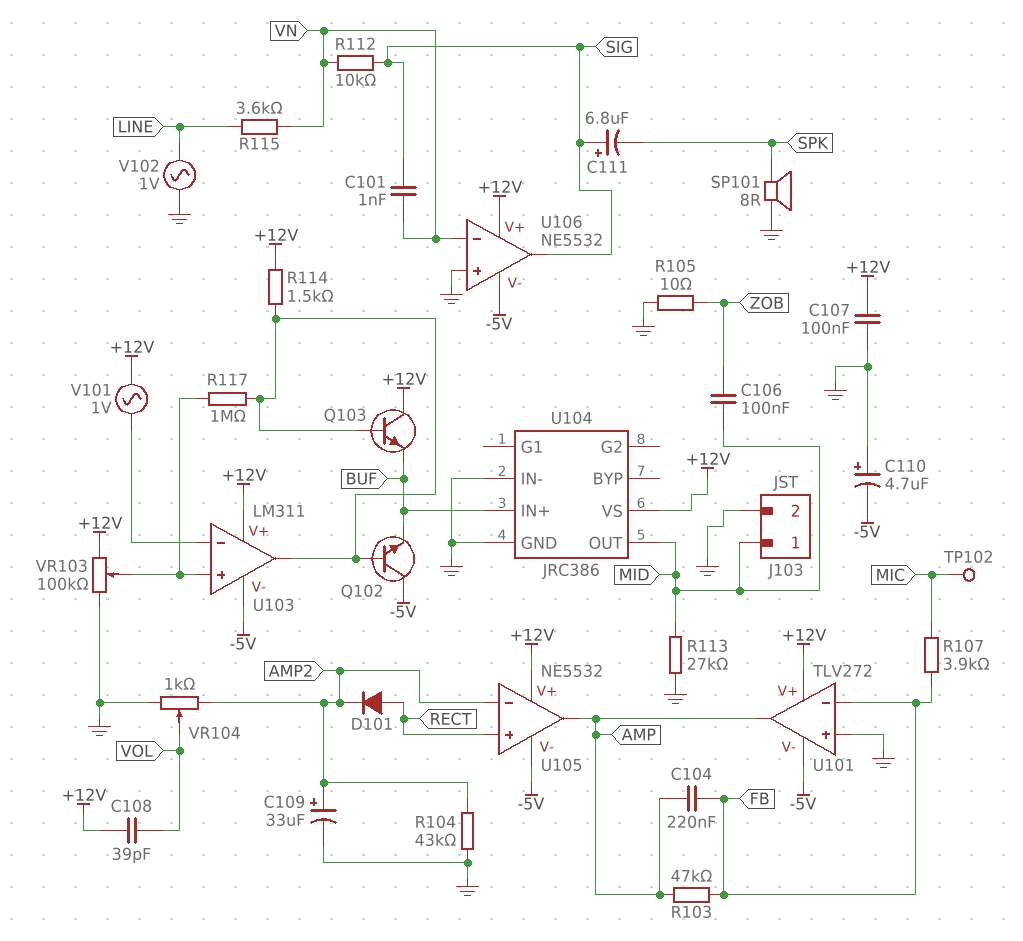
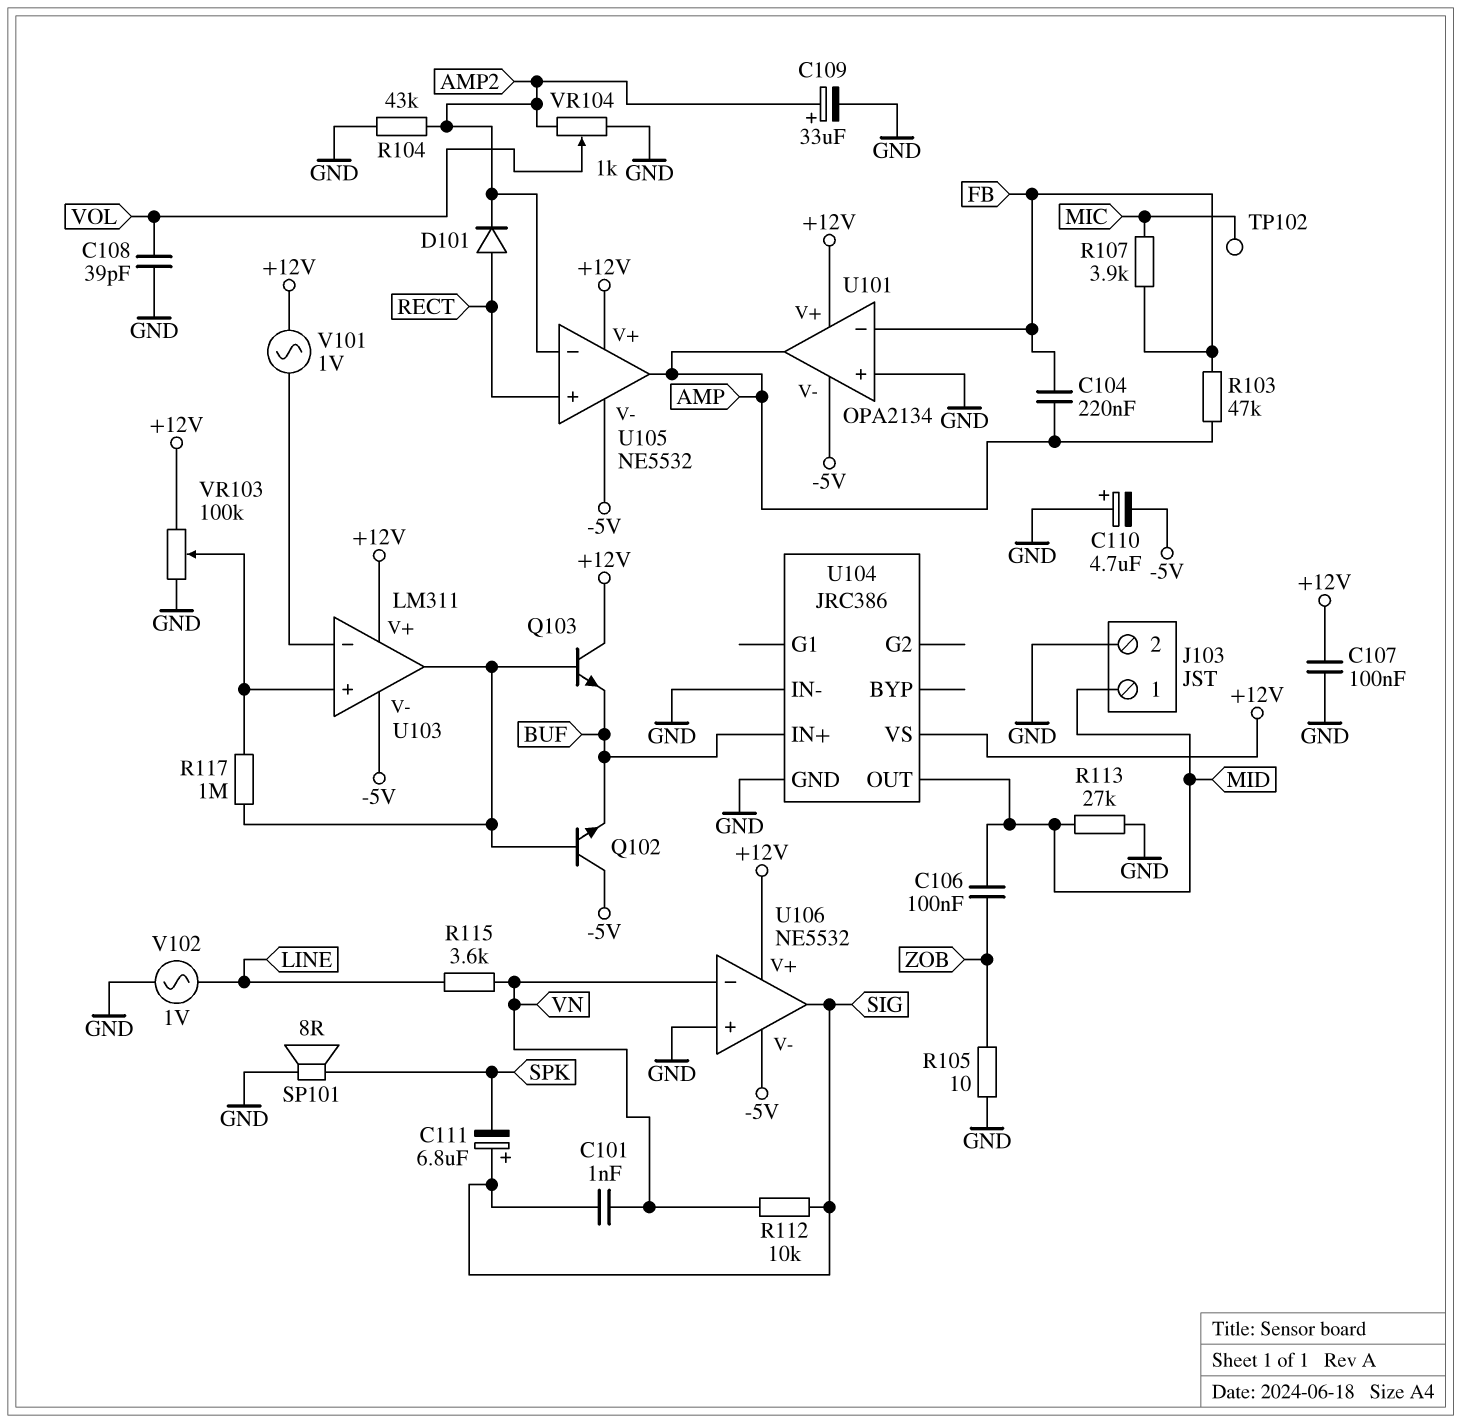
C108: 39pF (+12V, VOL) -> 39pF (GND, VOL)
R114: 1.5k (+12V, U103/out) -> none
U101: TLV272 -> OPA2134

